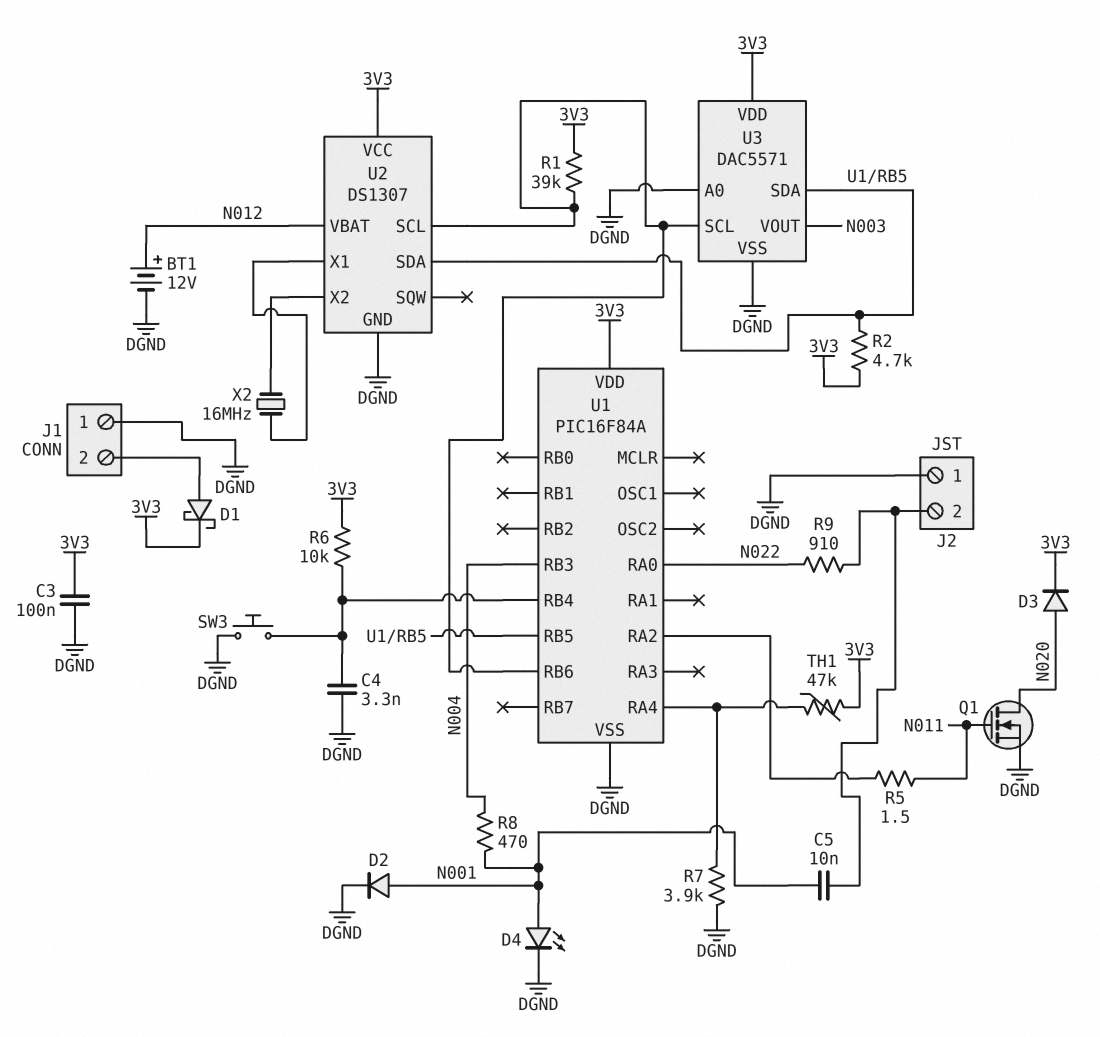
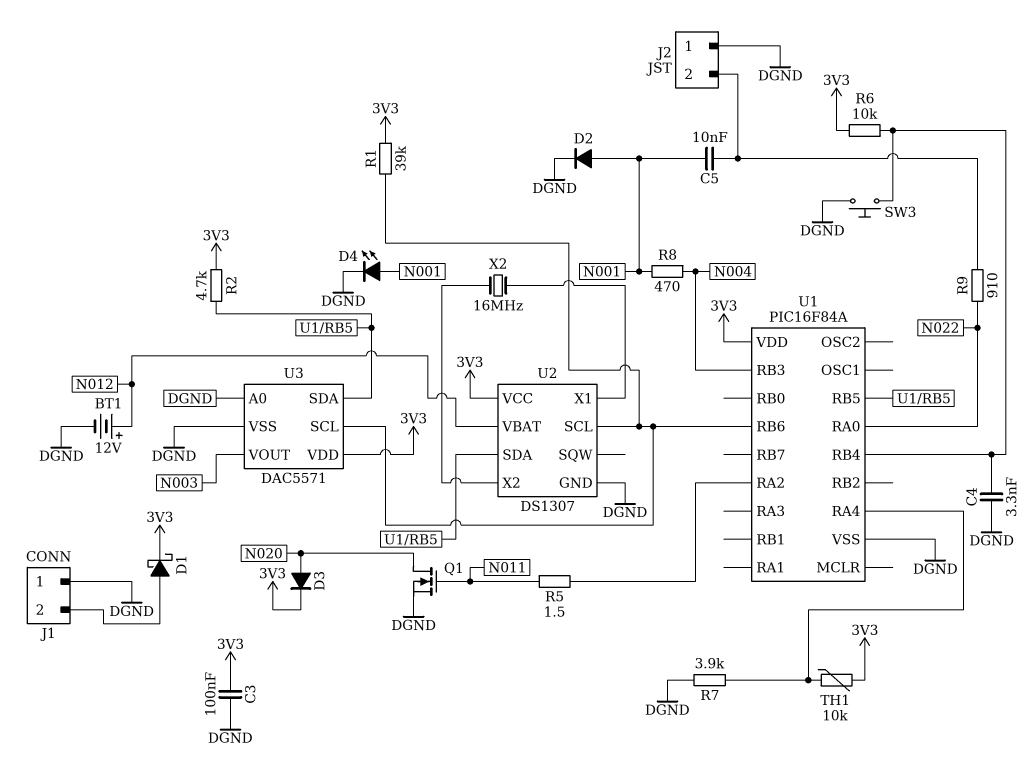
TH1: 47k (3V3, U1/RA4) -> 10k (3V3, U1/RA4)

